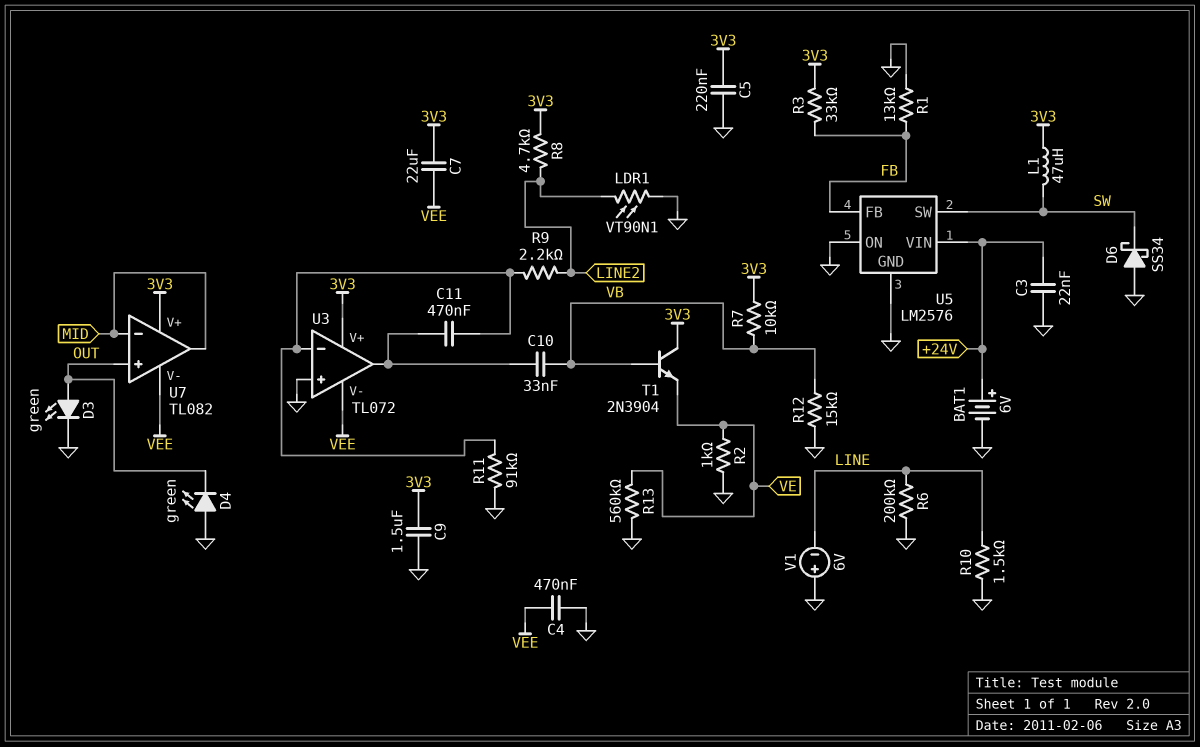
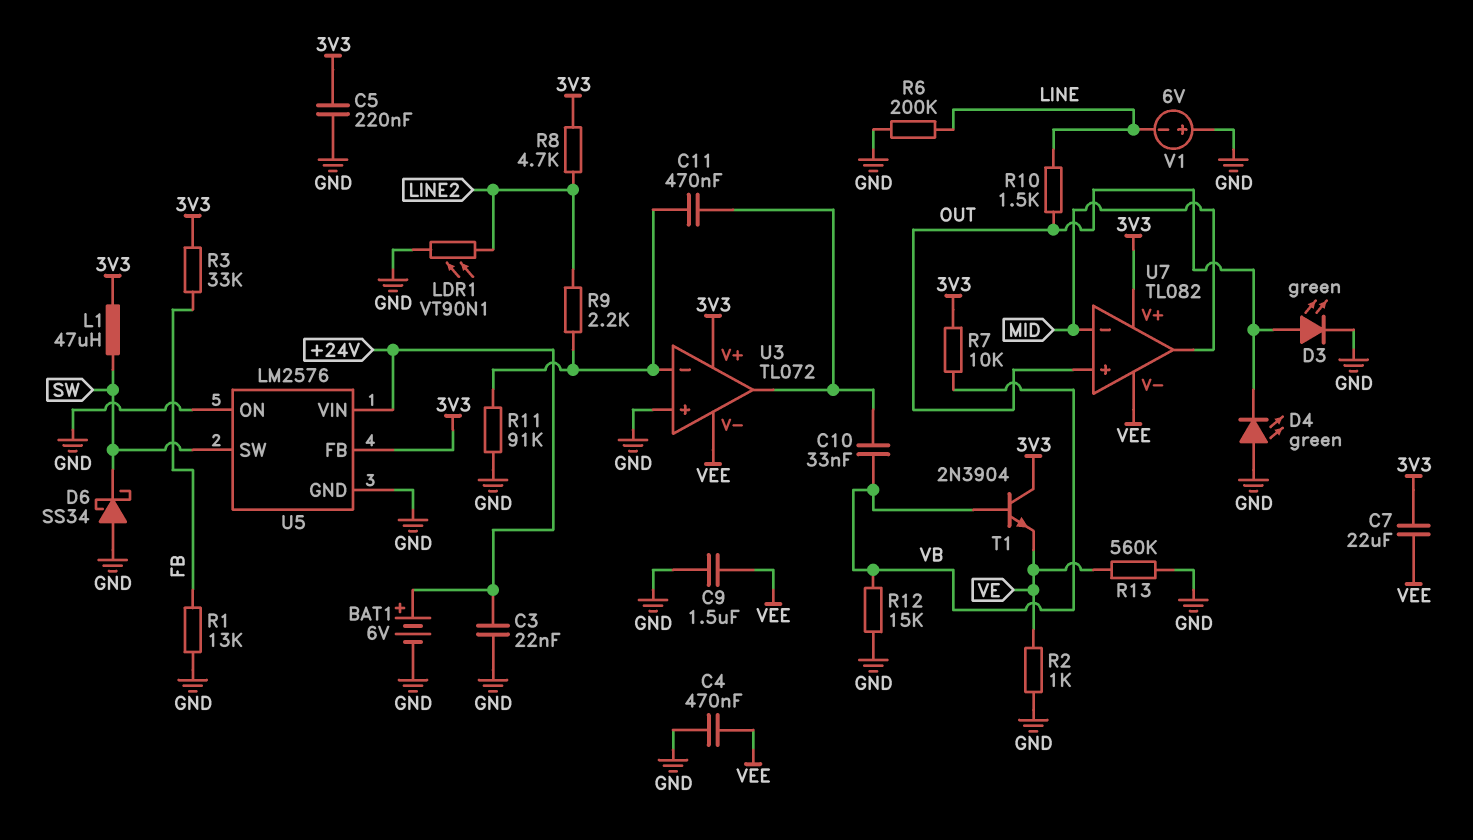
C9: 1.5uF (3V3, GND) -> 1.5uF (GND, VEE)
R10: 1.5k (GND, LINE) -> 1.5k (LINE, OUT)
U5 pin FB: FB -> 3V3

